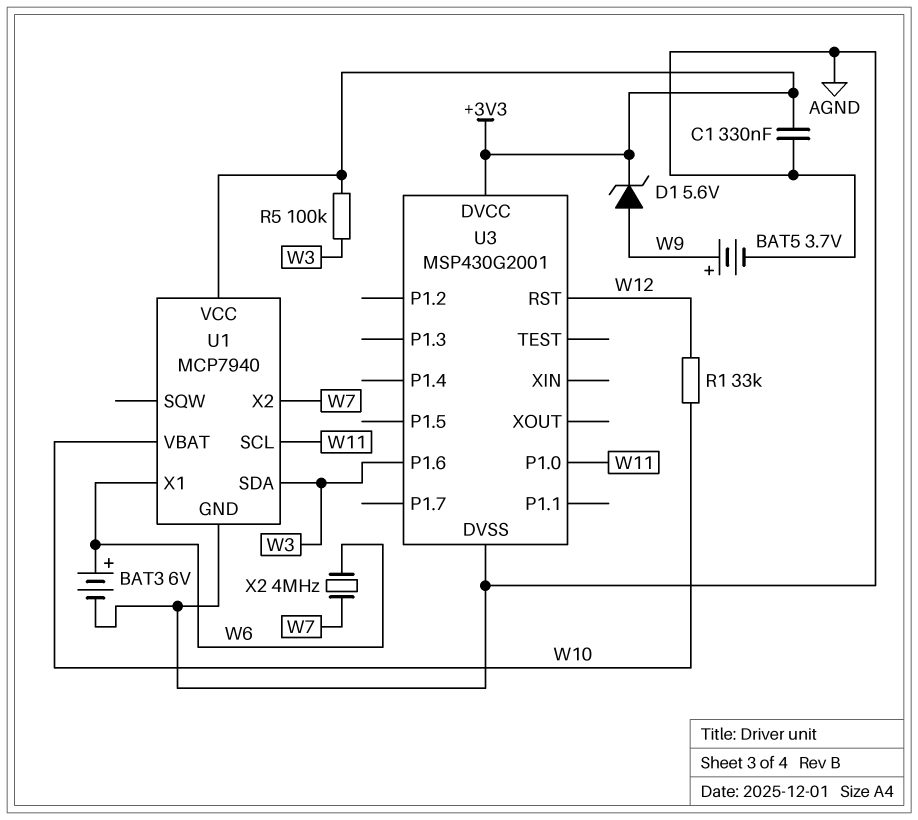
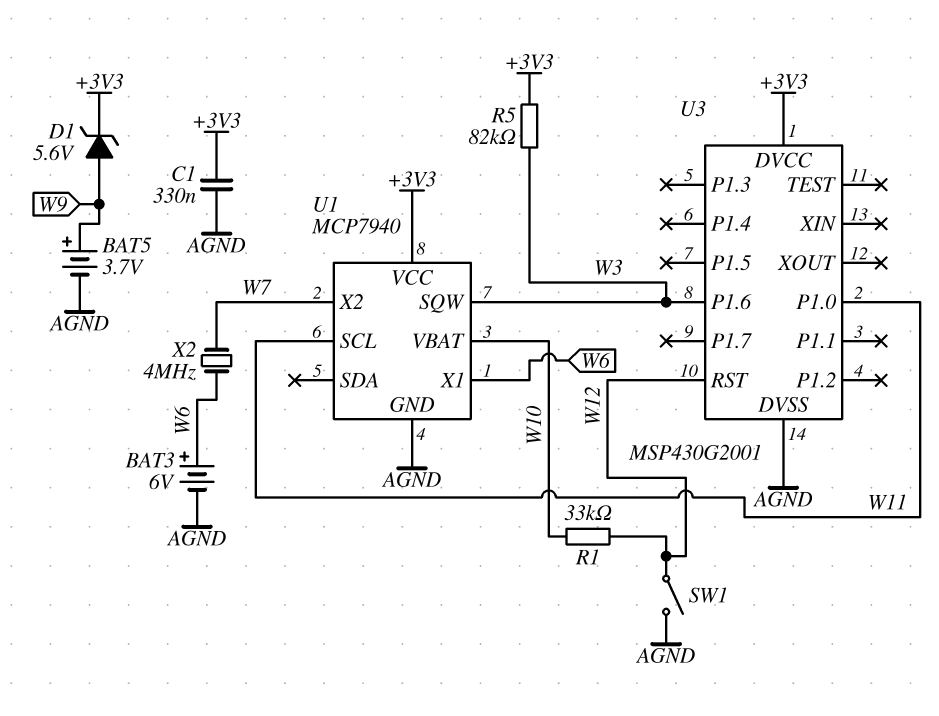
R5: 100k (+3V3, W3) -> 82k (+3V3, W3)
SW1: none -> switch (AGND, W12)
U1 pin SDA: W3 -> none
U1 pin SQW: none -> W3

